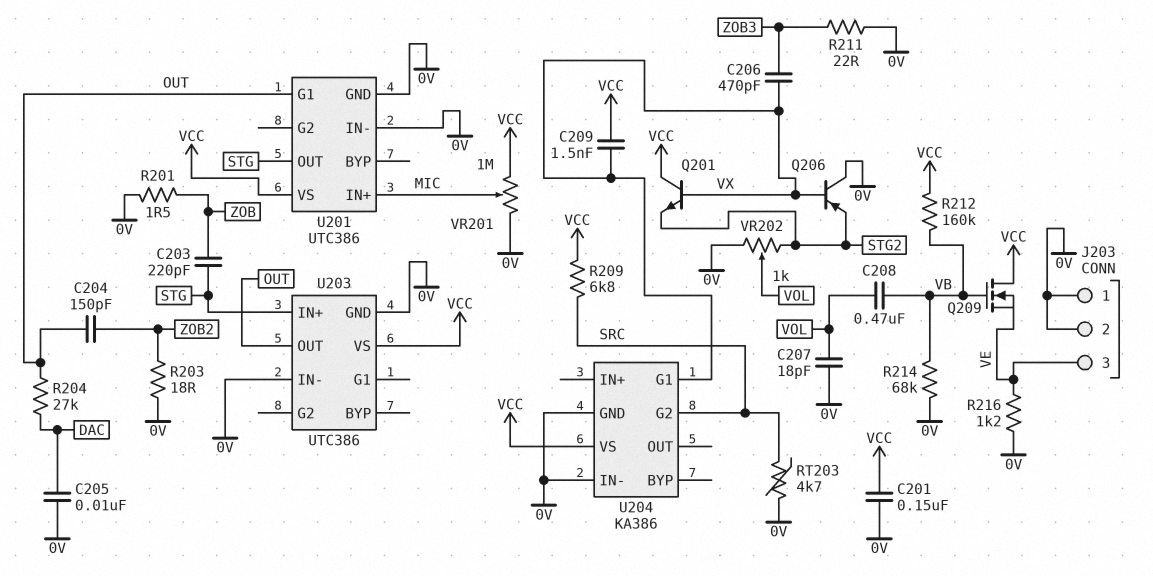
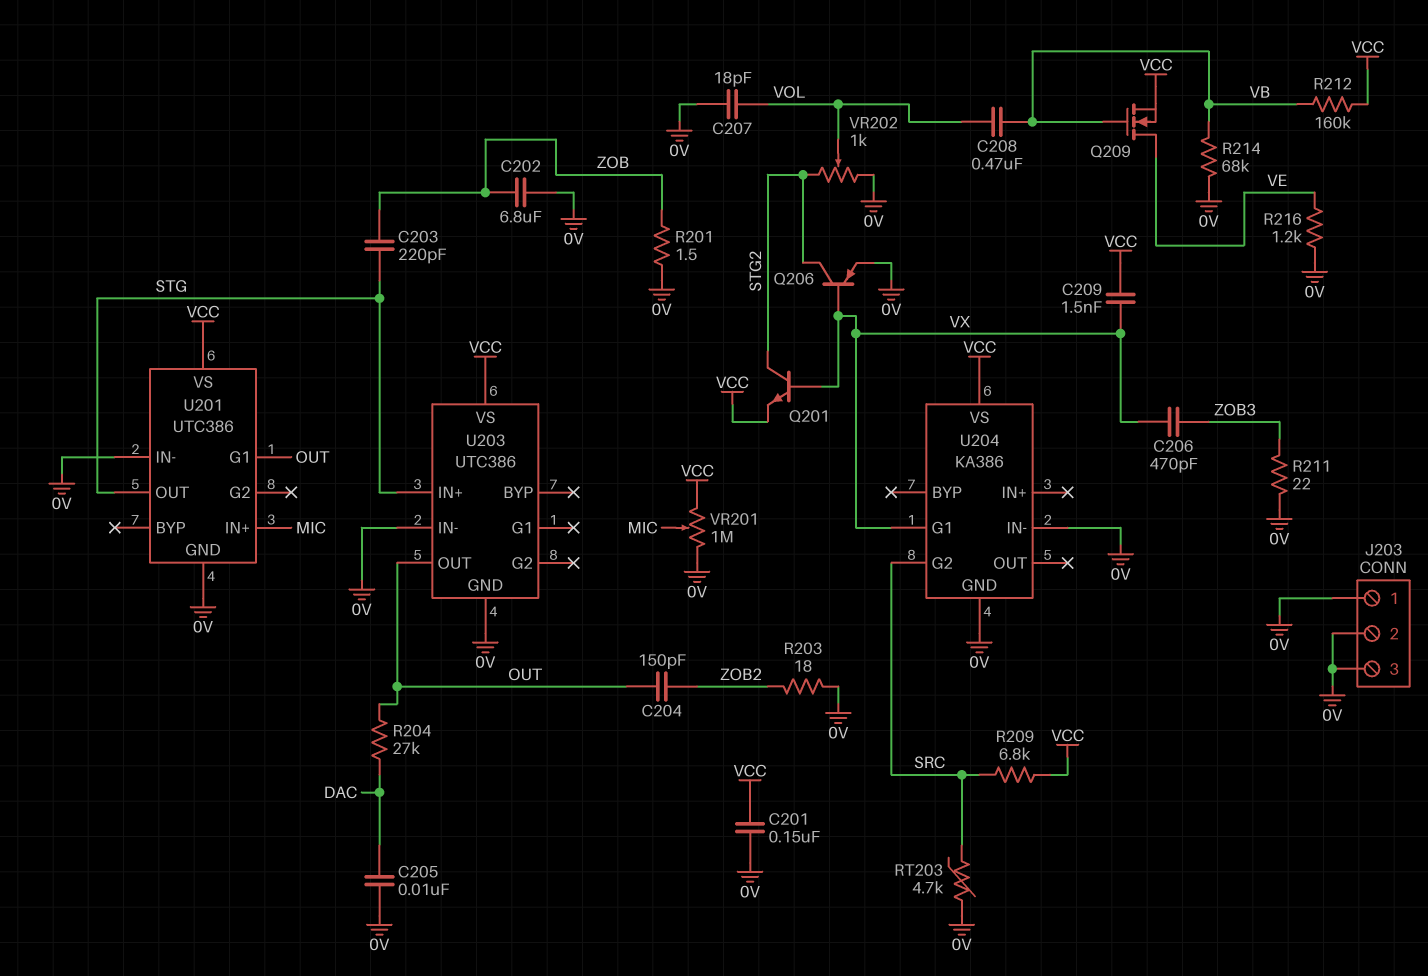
C202: none -> 6.8uF (0V, ZOB)
J203 pin 3: VE -> 0V
Q201: NPN (B VX, C VCC, E STG2) -> NPN (B VX, C STG2, E VCC)
Q206: PNP (B VX, C 0V, E STG2) -> PNP (B VX, C STG2, E 0V)
Q209: NMOS (G VB, D VCC, S VE) -> NMOS (G VB, D VE, S VCC)

